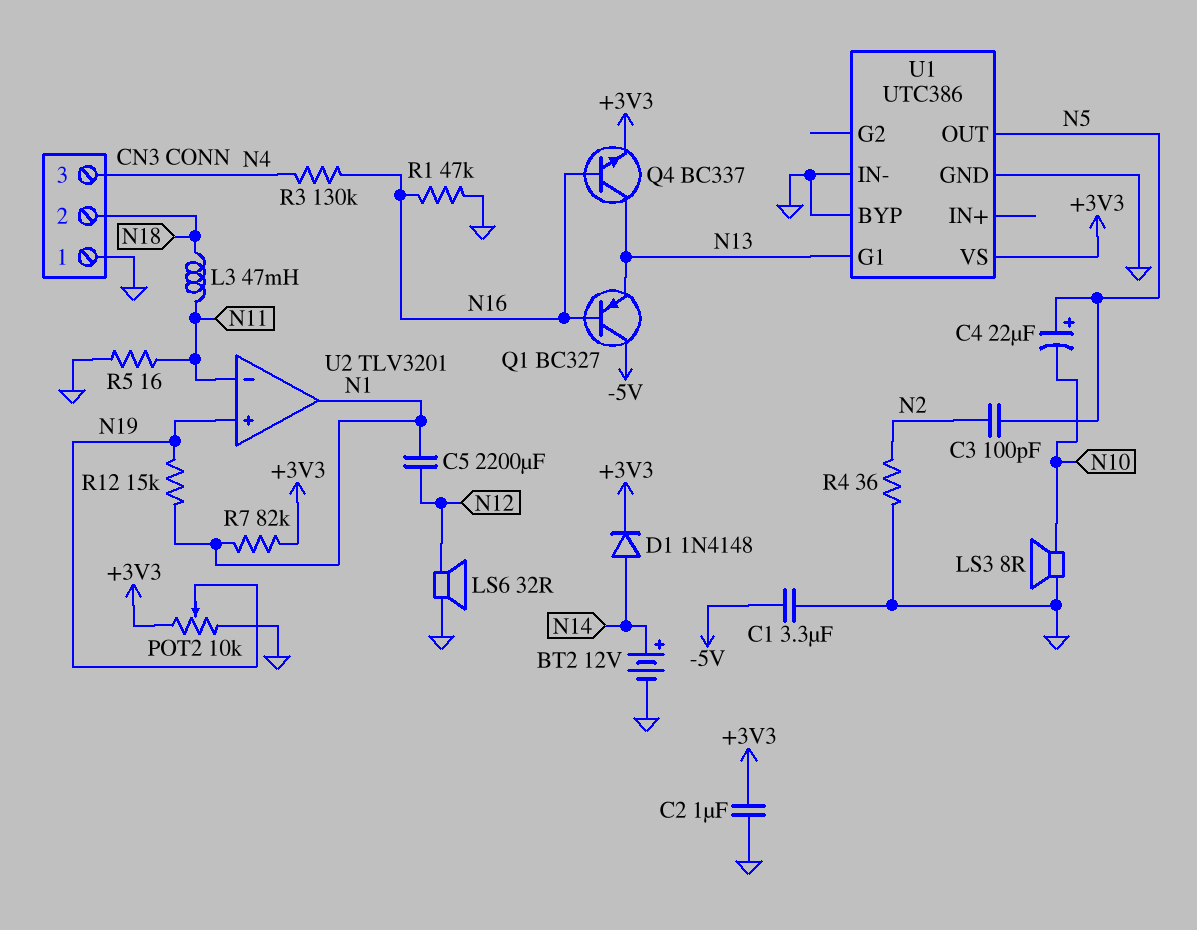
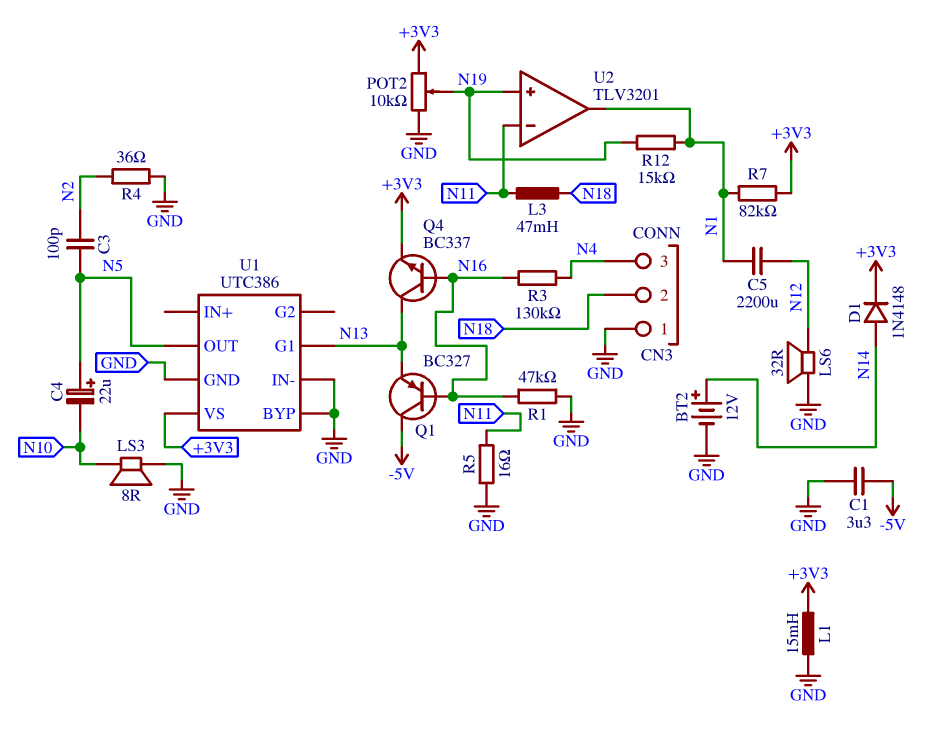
C2: 1uF (+3V3, GND) -> none
L1: none -> 15mH (+3V3, GND)

